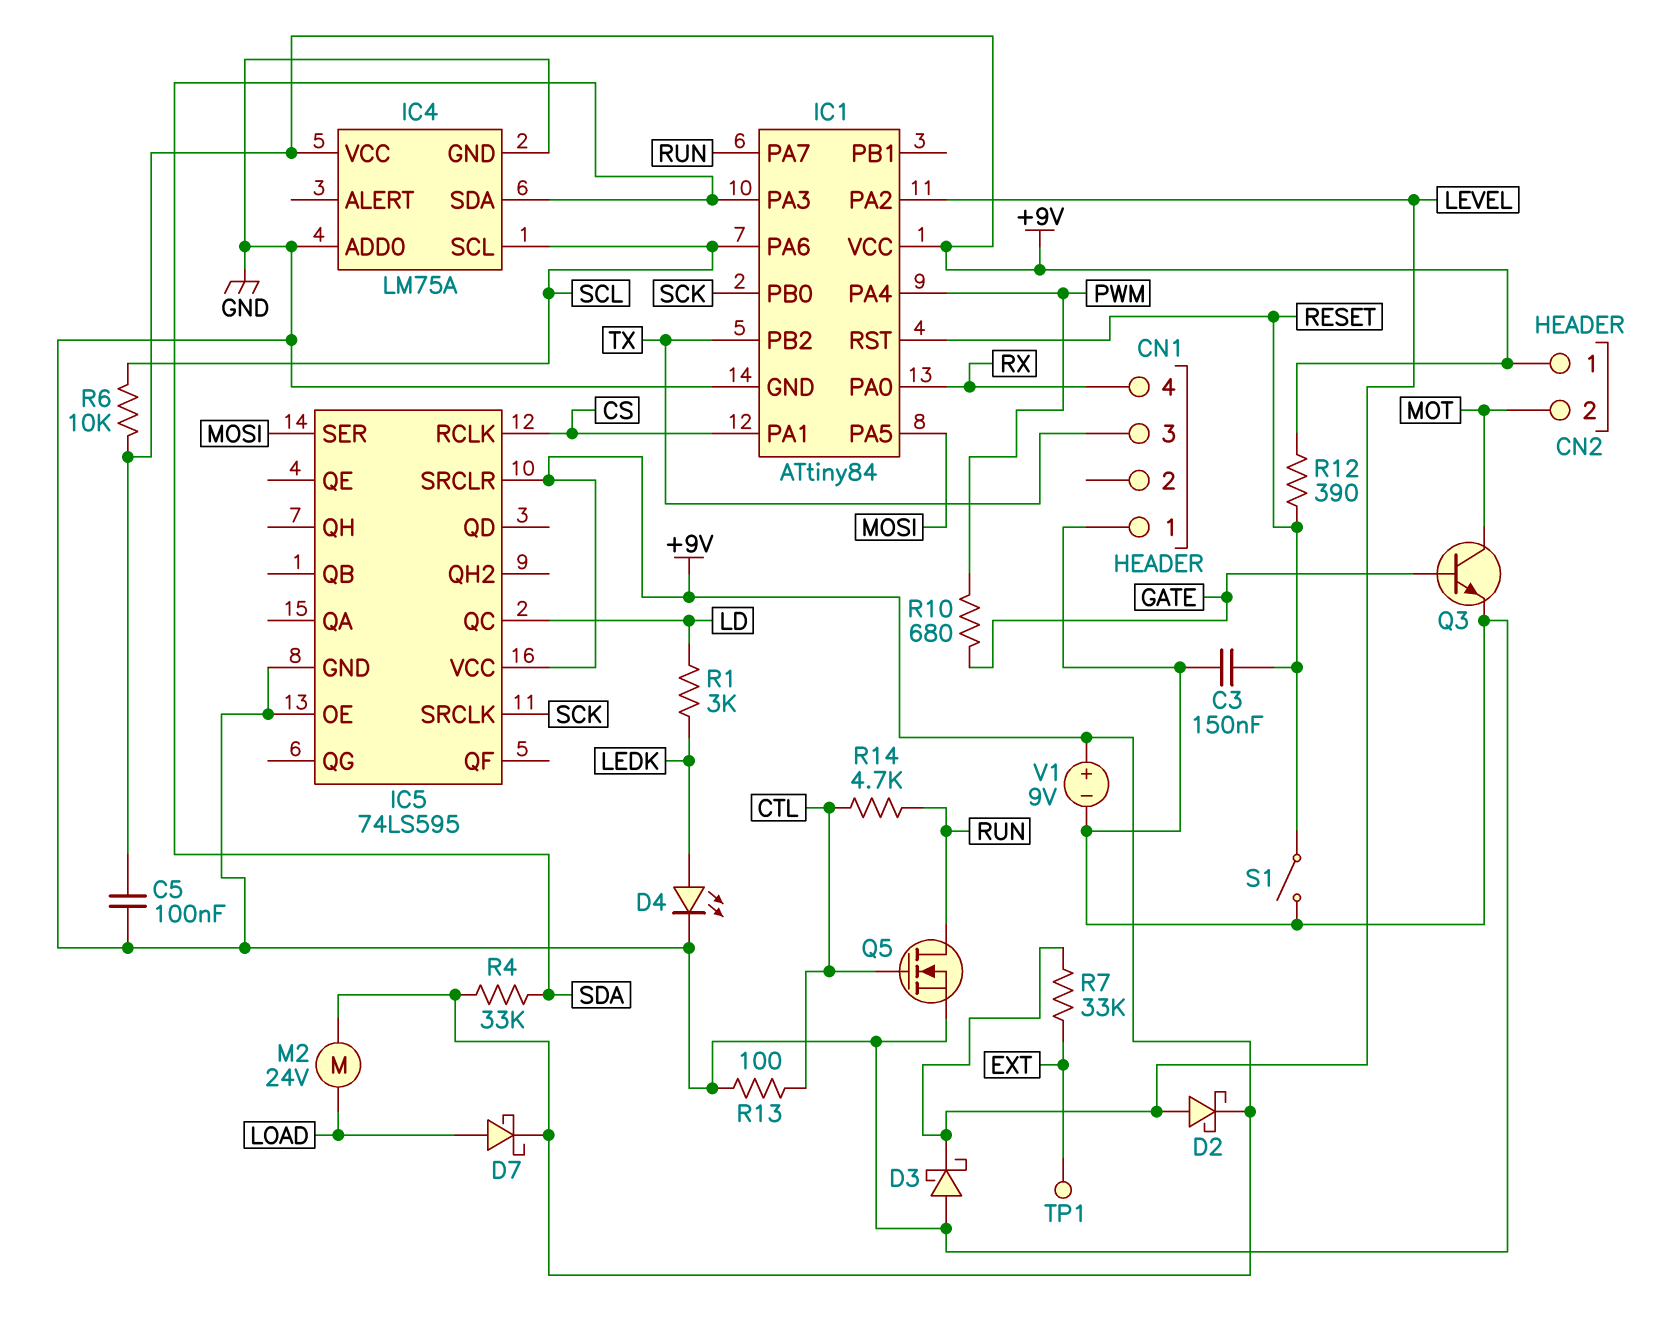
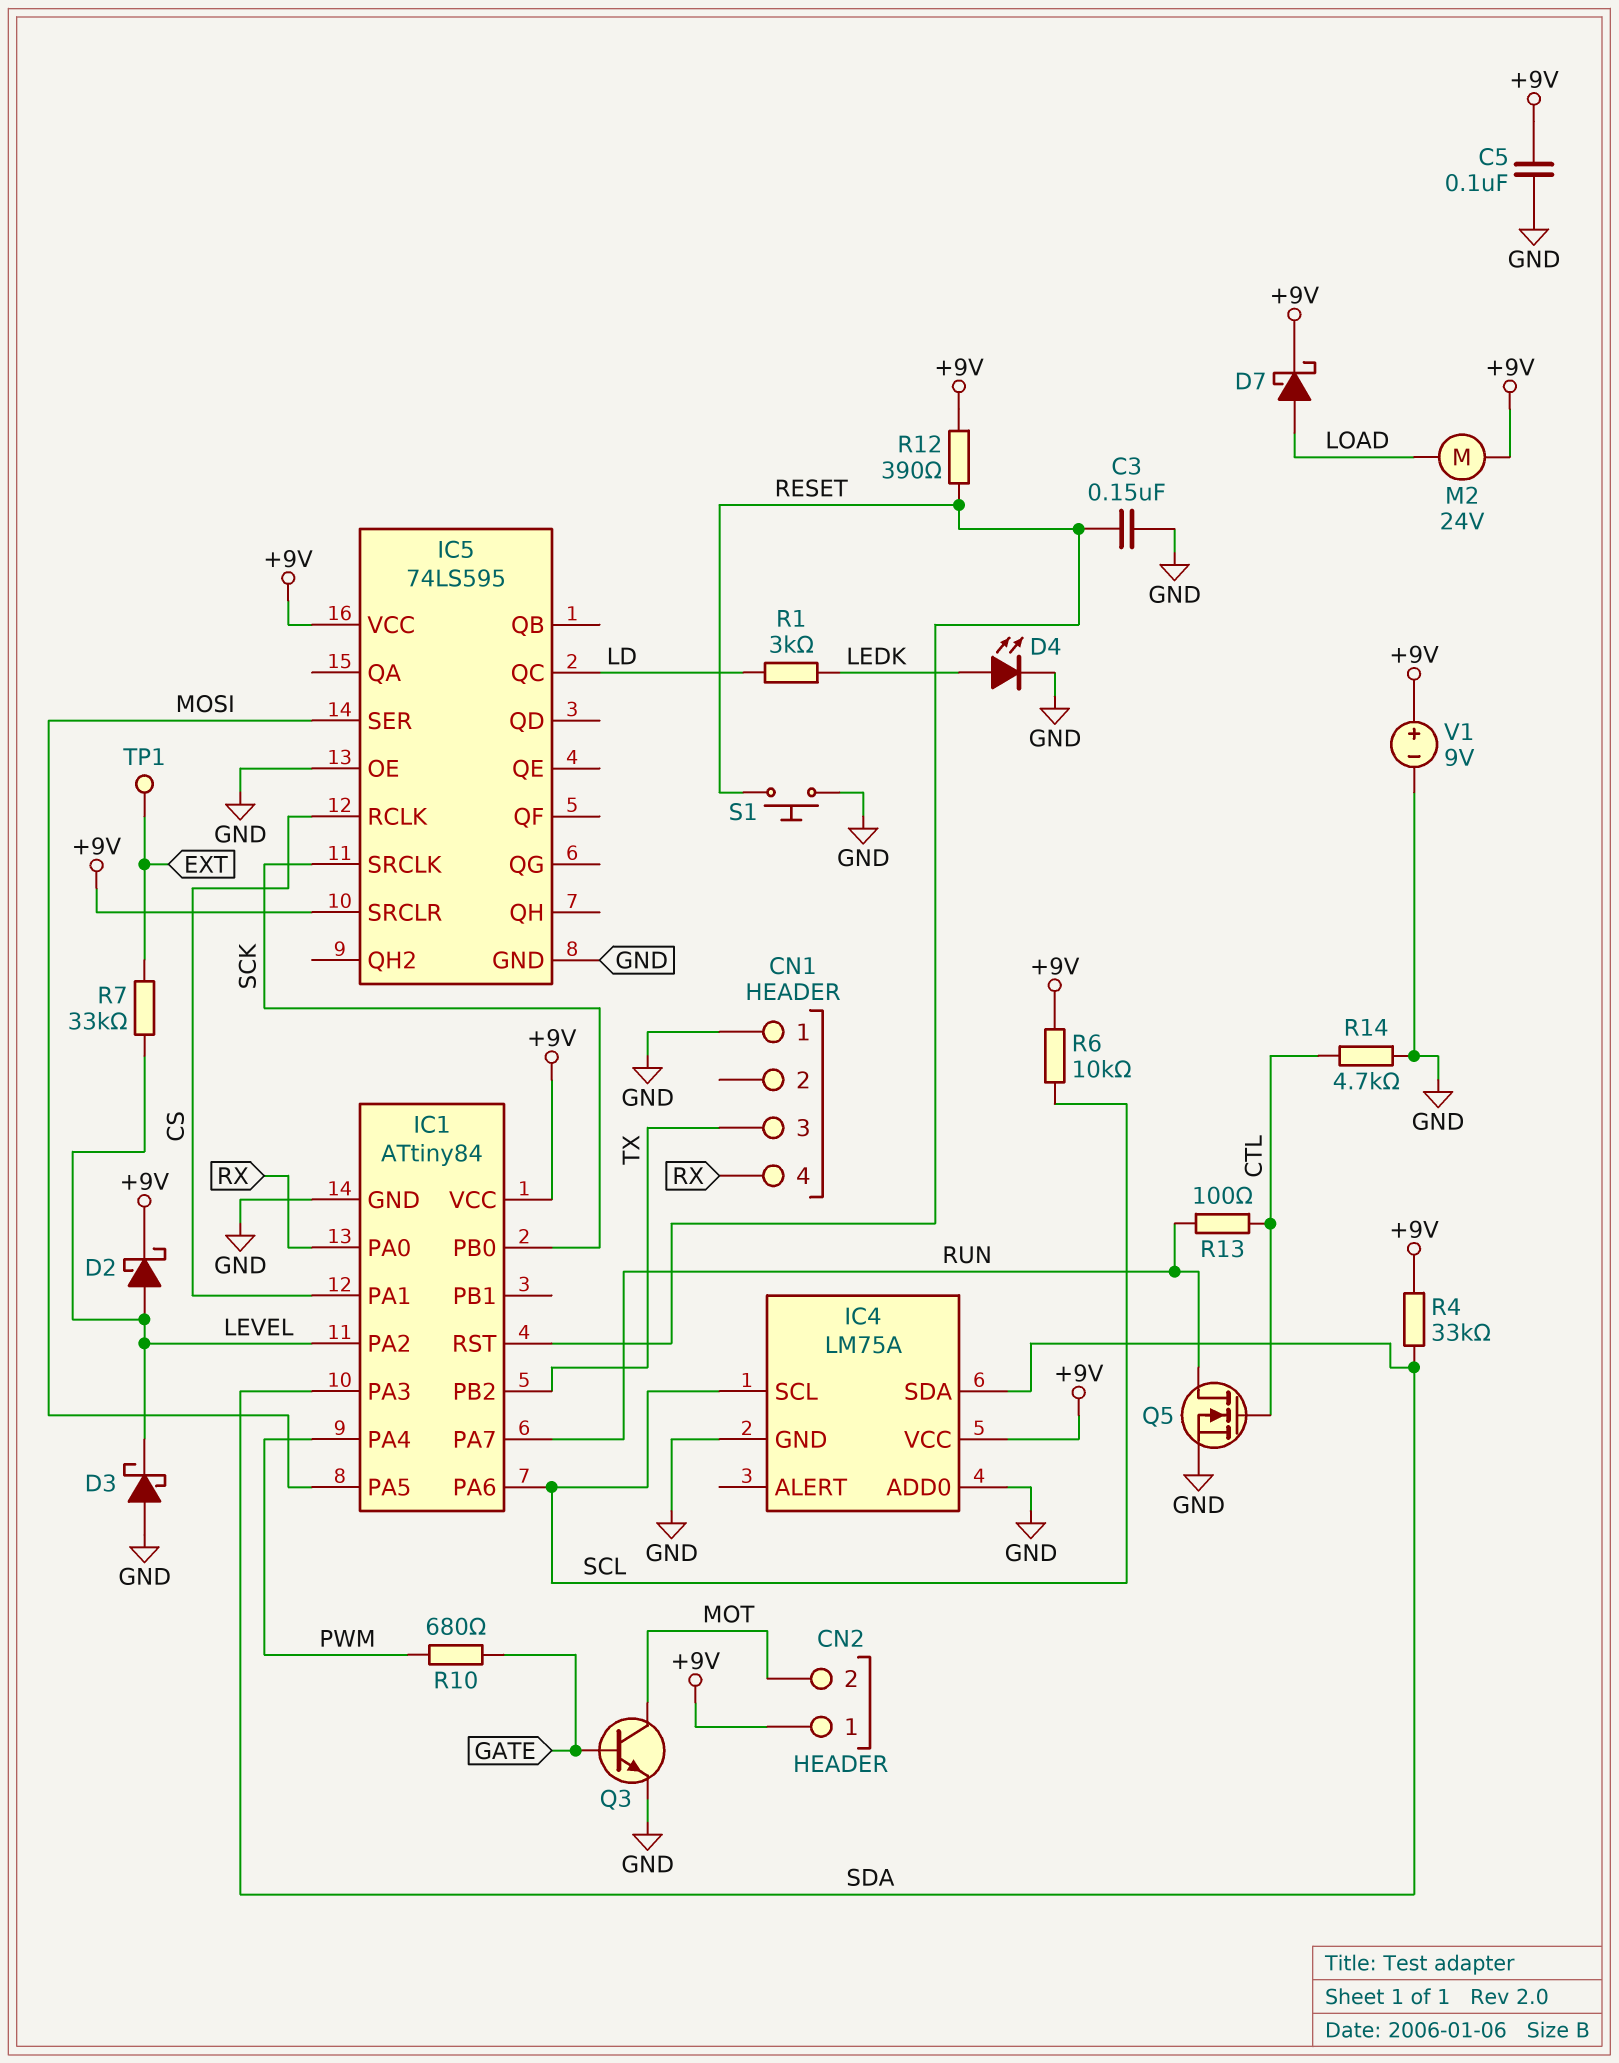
R13: 100 (CTL, GND) -> 100 (CTL, RUN)
R14: 4.7k (CTL, RUN) -> 4.7k (CTL, GND)
S1: switch (GND, RESET) -> button (GND, RESET)

